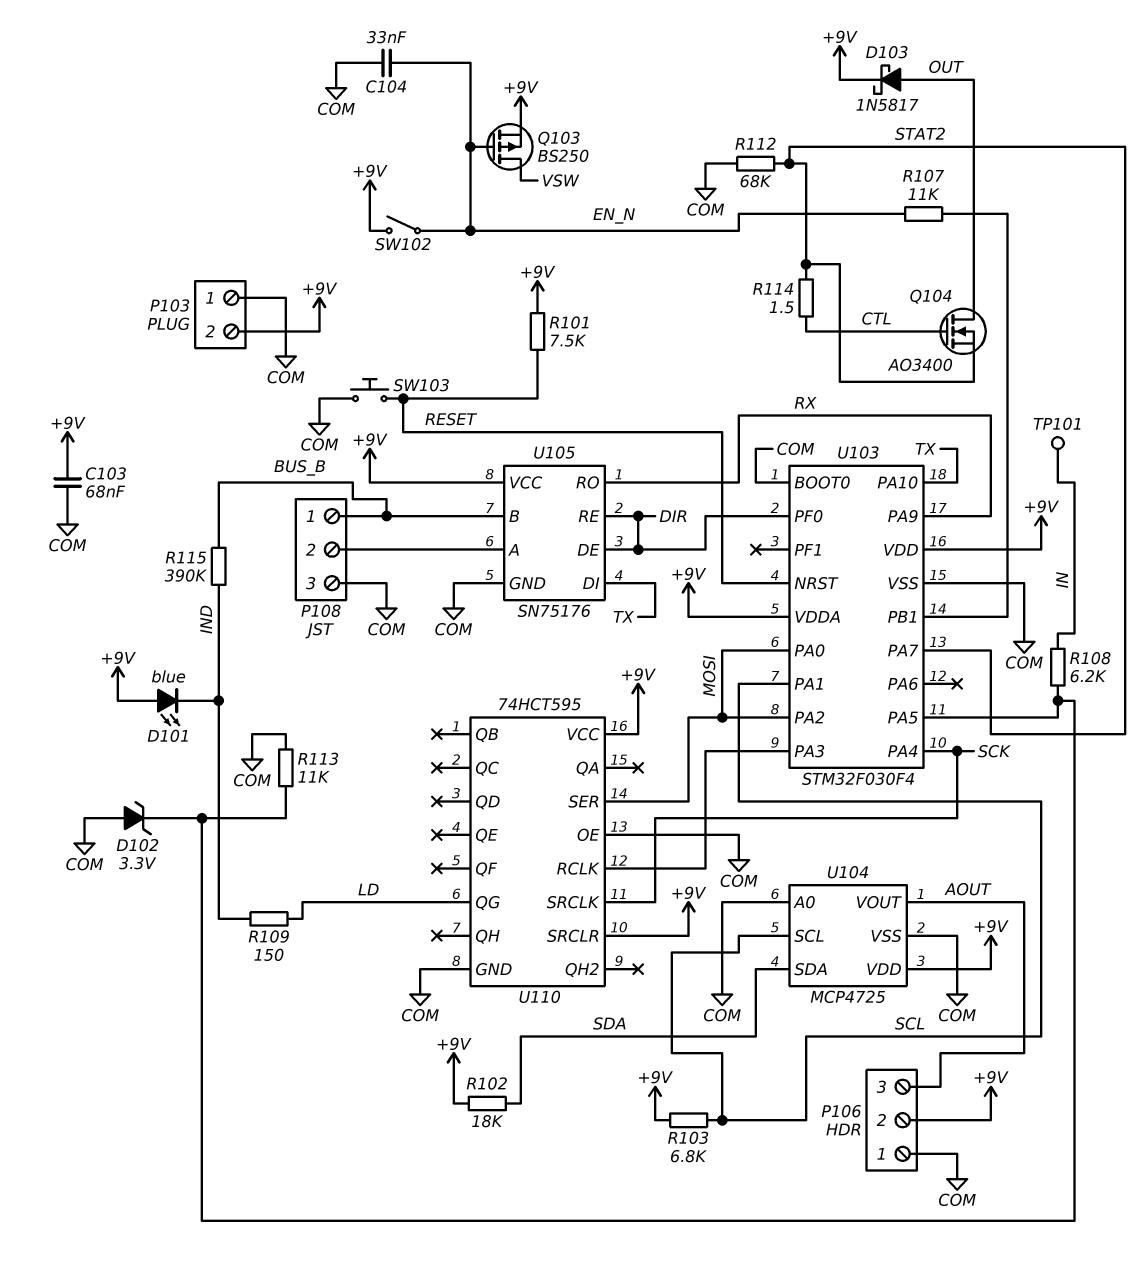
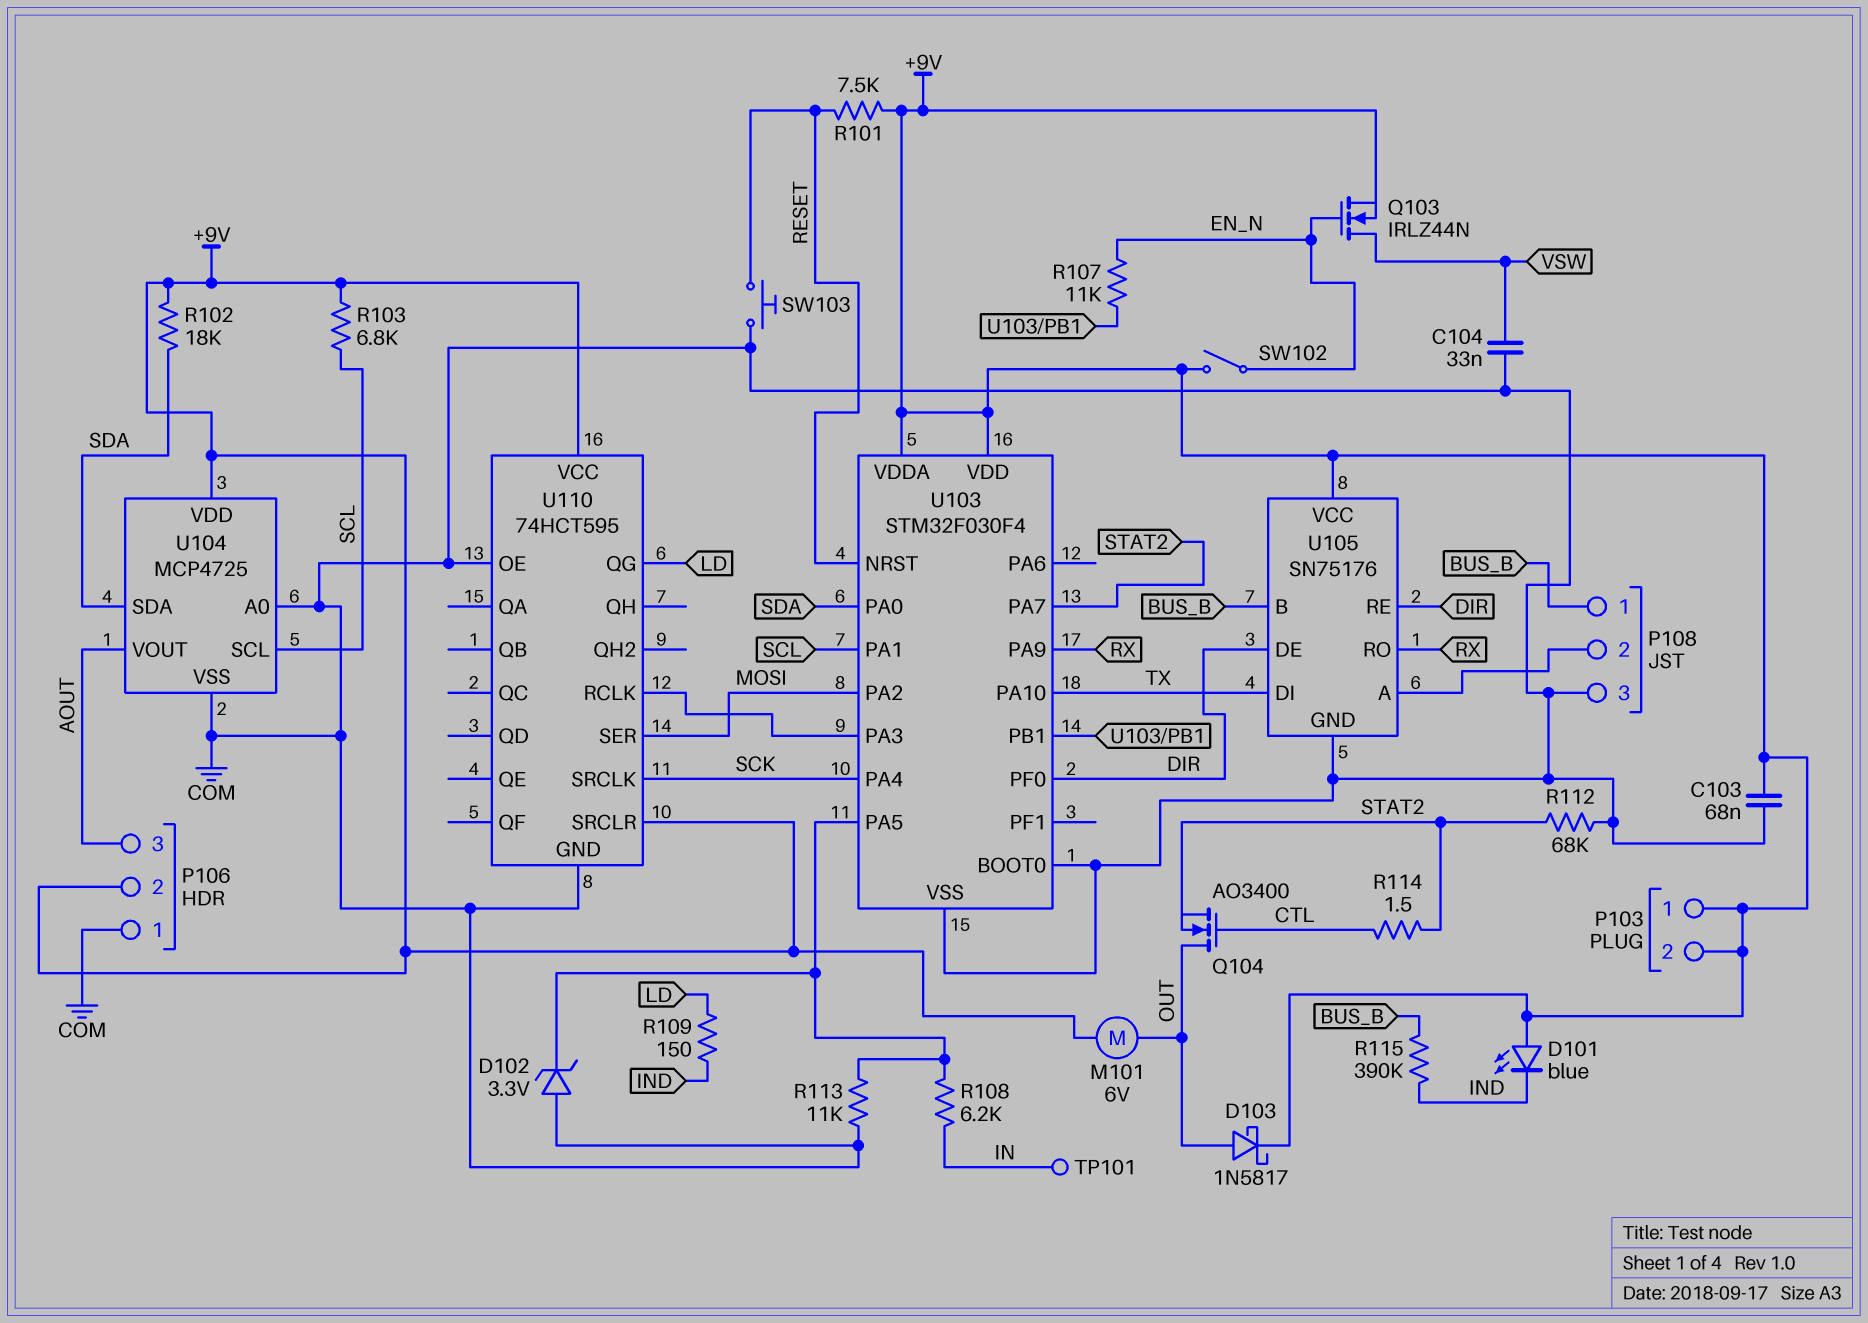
C104: 33nF (COM, EN_N) -> 33nF (COM, VSW)
M101: none -> motor 6V (+9V, OUT)
P103 pin 1: COM -> +9V
Q103: PMOS BS250 (G EN_N, D VSW, S +9V) -> NMOS IRLZ44N (G EN_N, D VSW, S +9V)
U103 pin PA0: MOSI -> SDA

